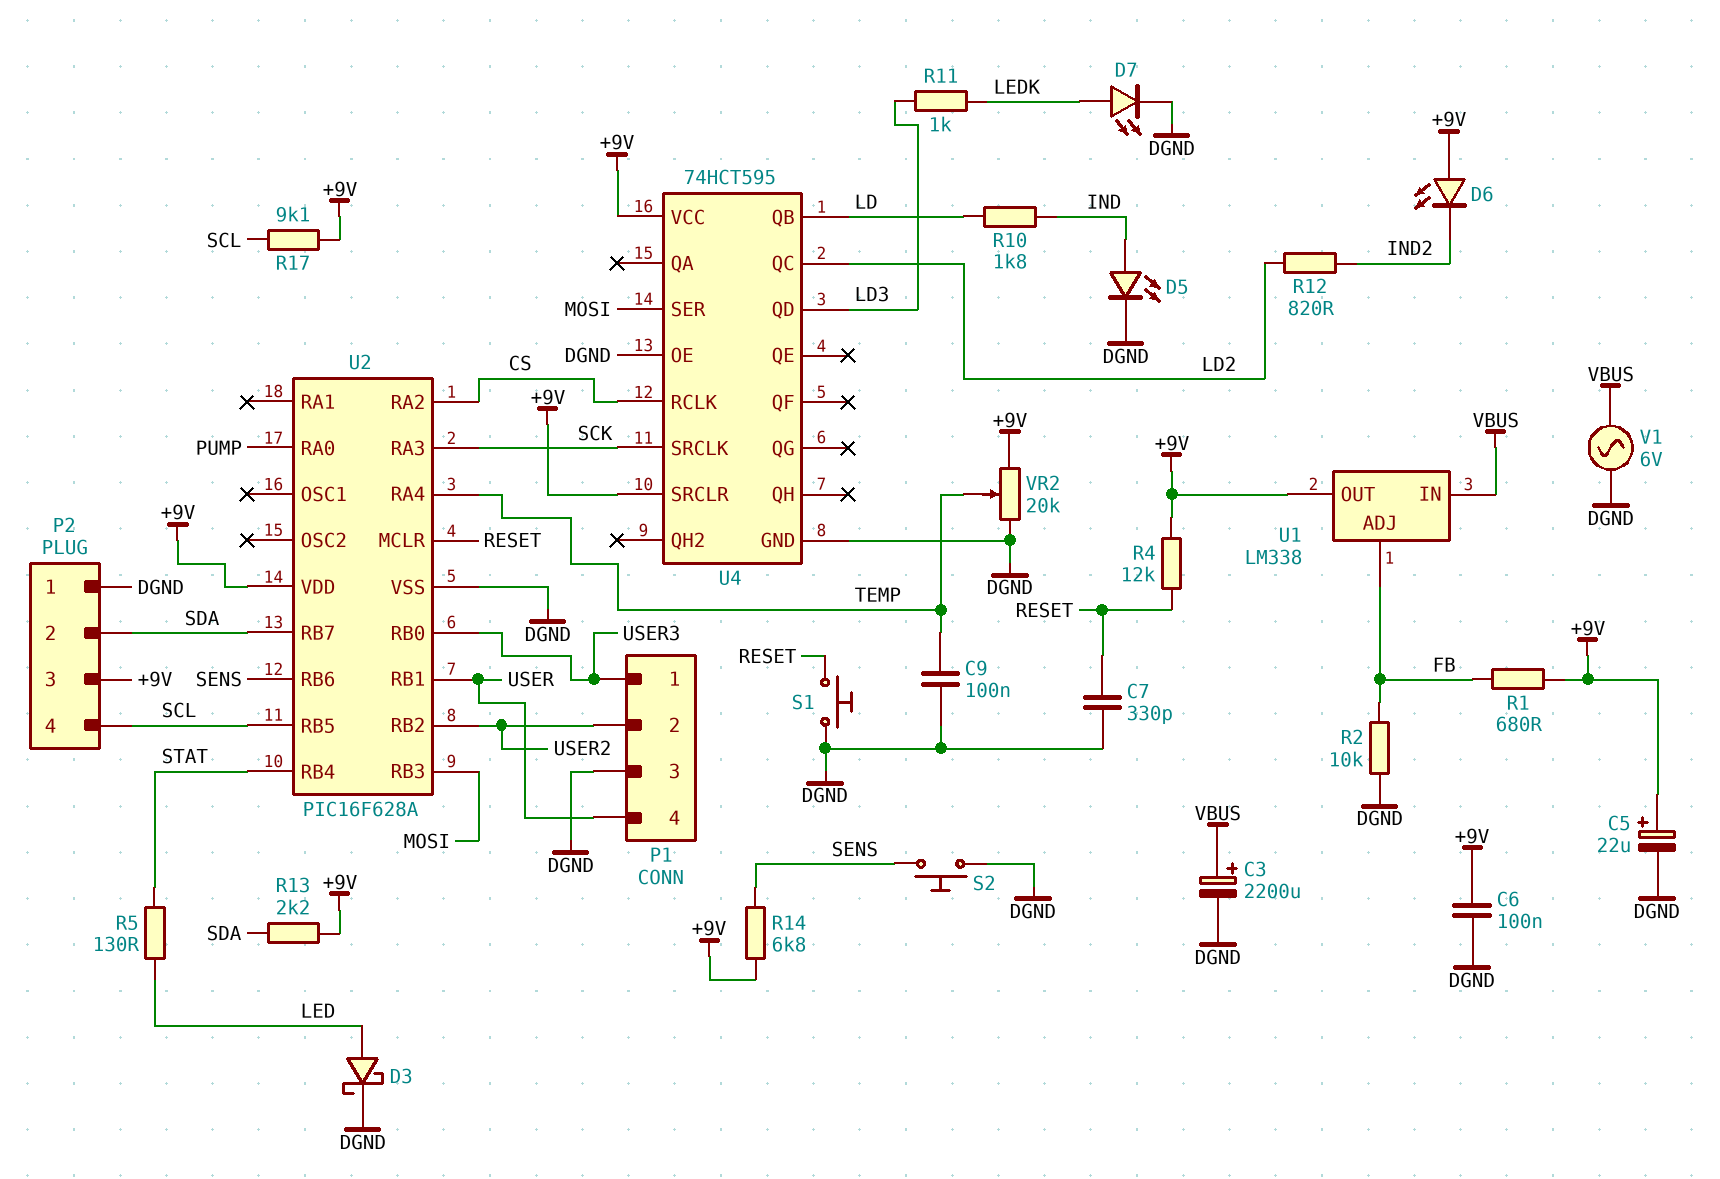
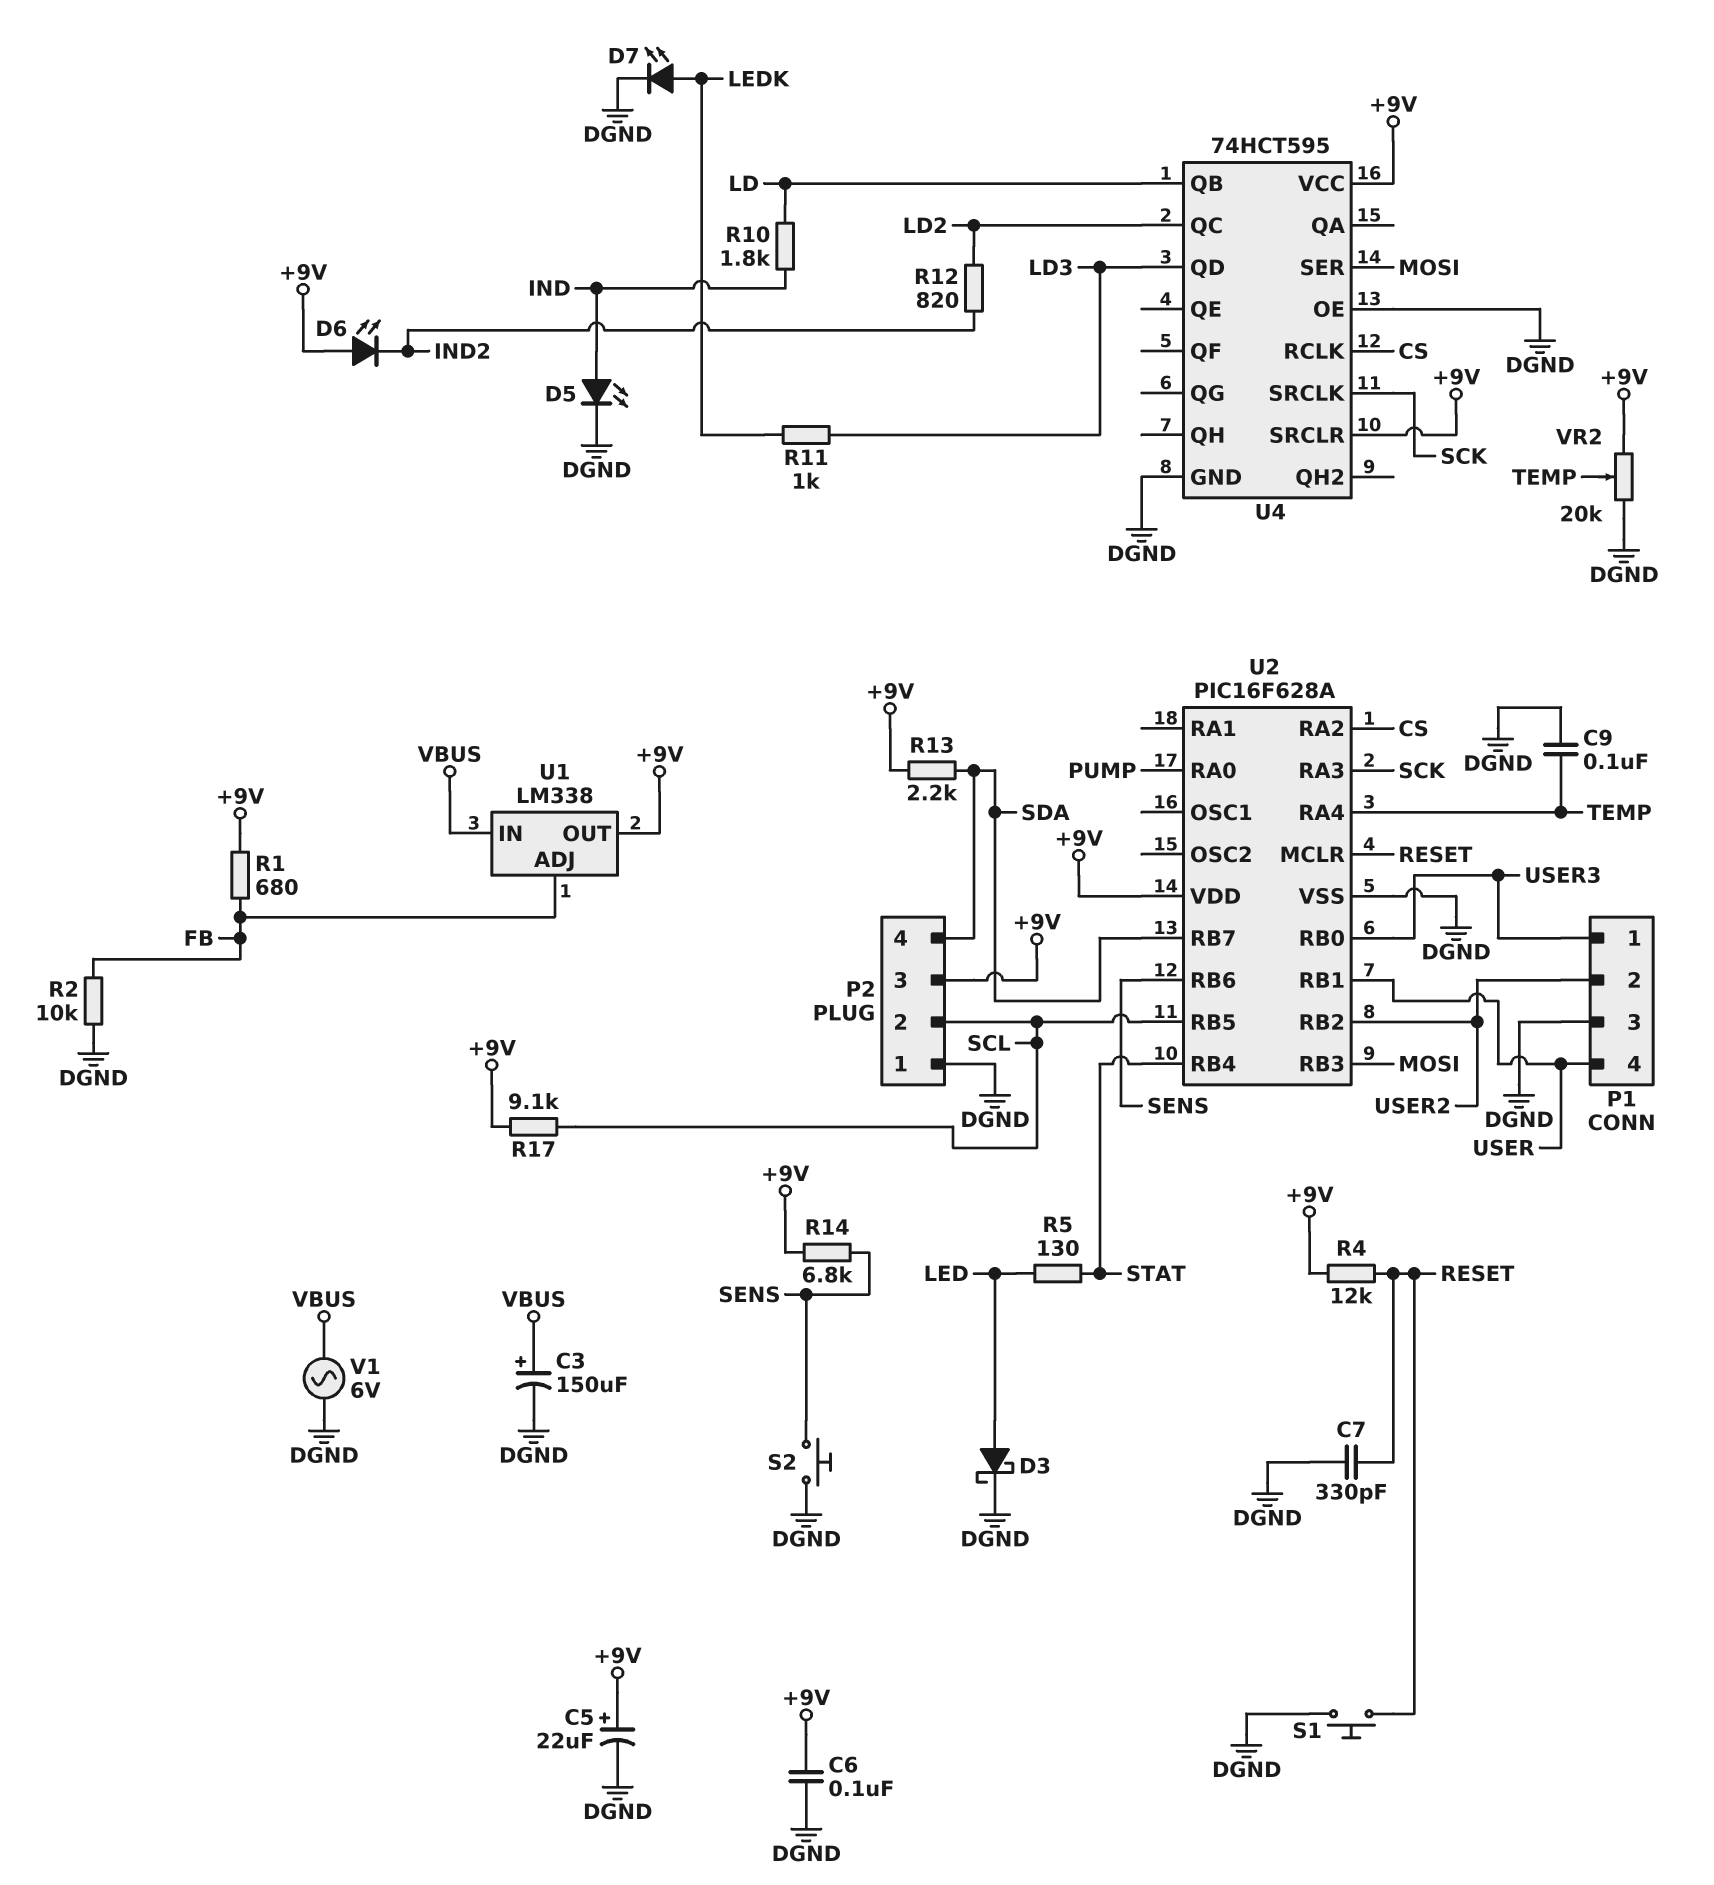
C3: 2200uF (plus VBUS, minus DGND) -> 150uF (plus VBUS, minus DGND)
P2 pin 2: SDA -> SCL
P2 pin 4: SCL -> SDA

